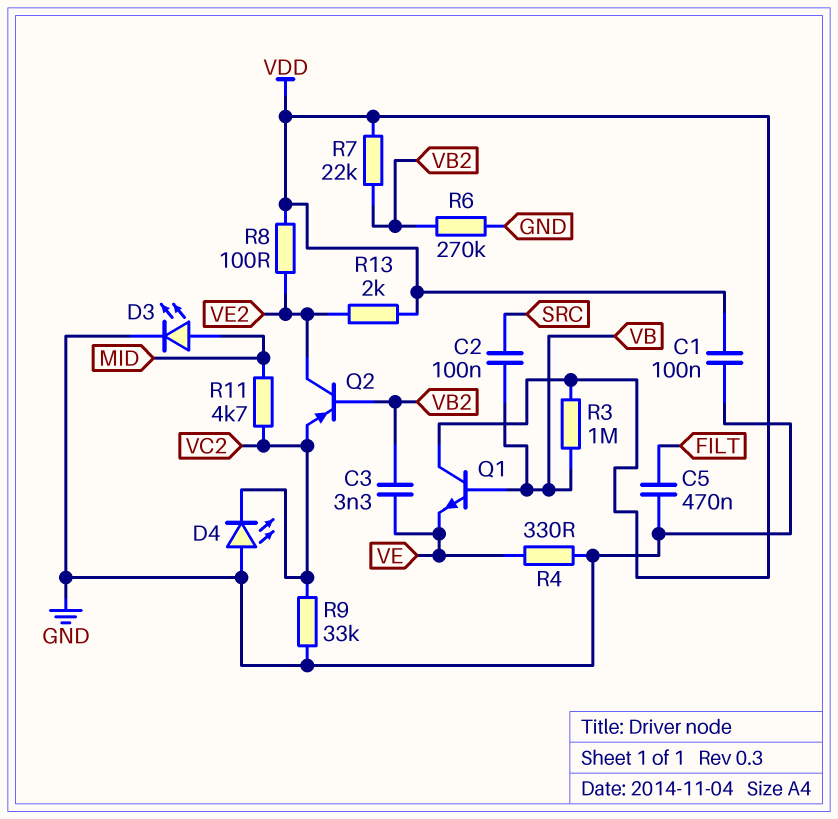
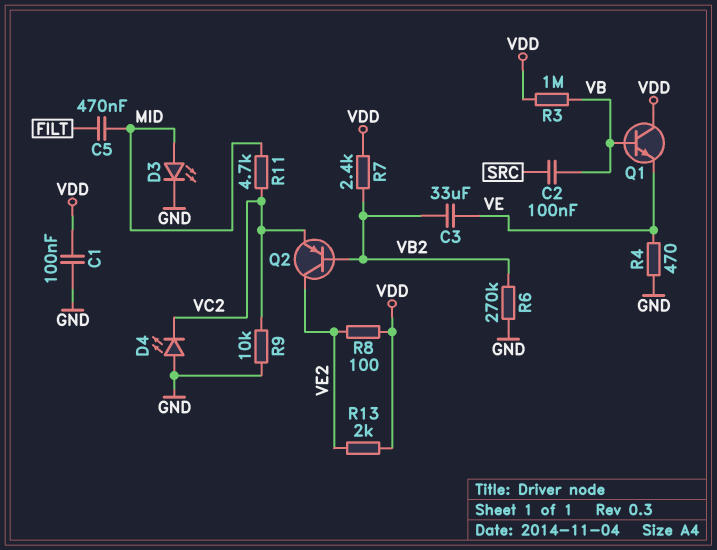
C3: 3.3nF (VB2, VE) -> 33uF (VB2, VE)
C5: 470nF (FILT, GND) -> 470nF (FILT, MID)
R4: 330 (GND, VE) -> 470 (GND, VE)
R7: 22k (VB2, VDD) -> 2.4k (VB2, VDD)
R9: 33k (GND, VC2) -> 10k (GND, VC2)

